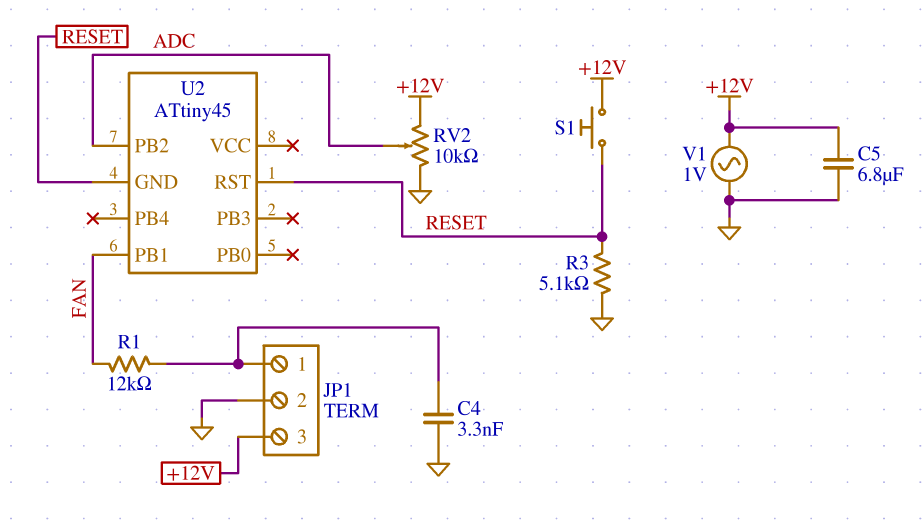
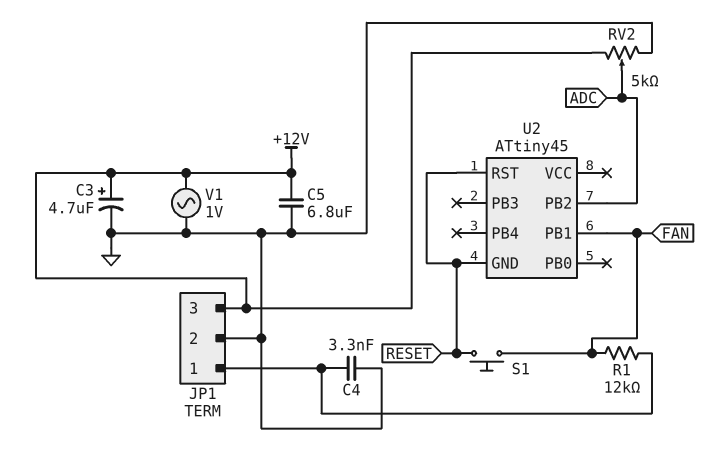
C3: none -> 4.7uF (plus +12V, minus GND)
R3: 5.1k (GND, RESET) -> none
RV2: 10k (+12V, GND, wiper ADC) -> 5k (+12V, GND, wiper ADC)
S1: button (+12V, RESET) -> button (FAN, RESET)

